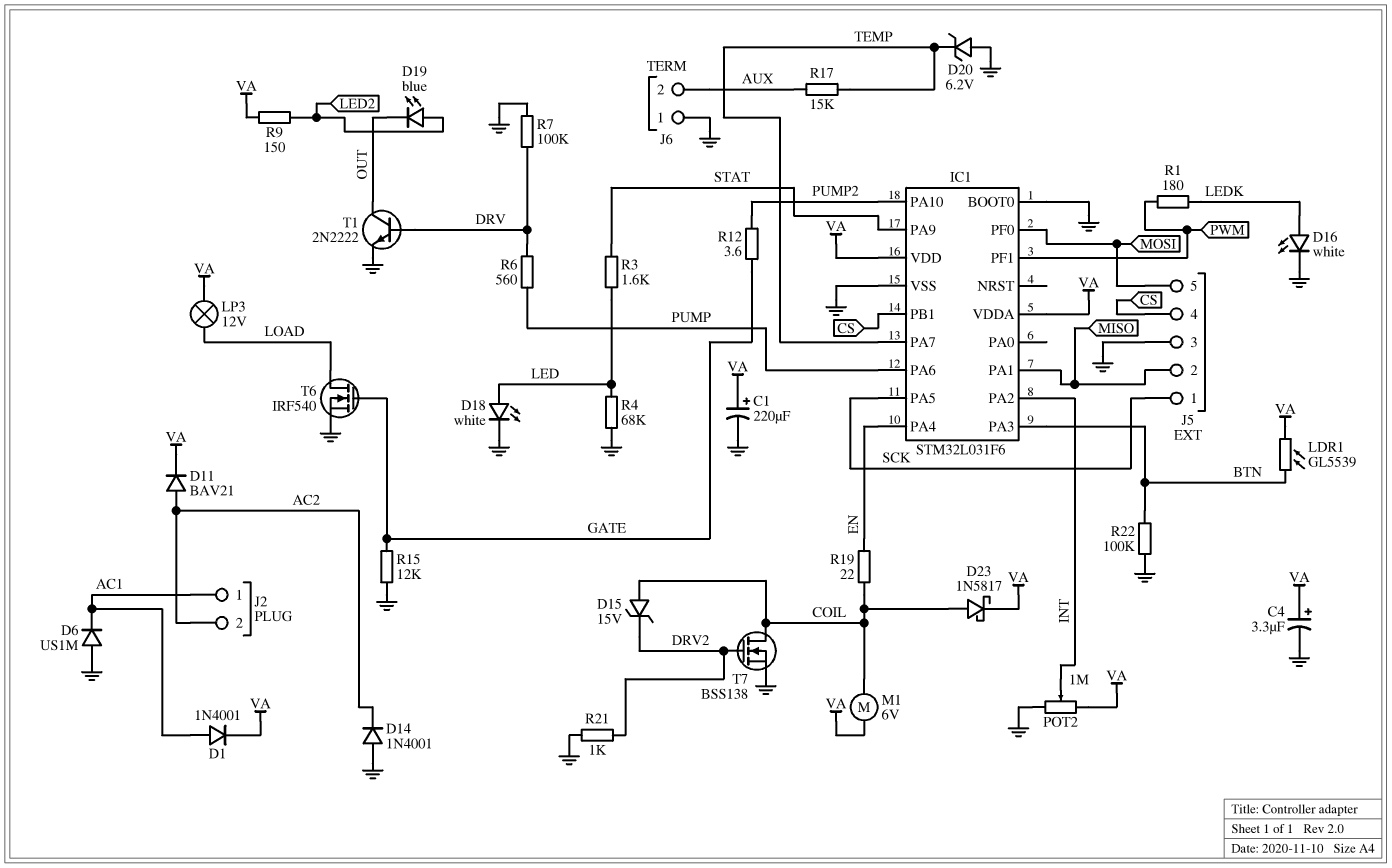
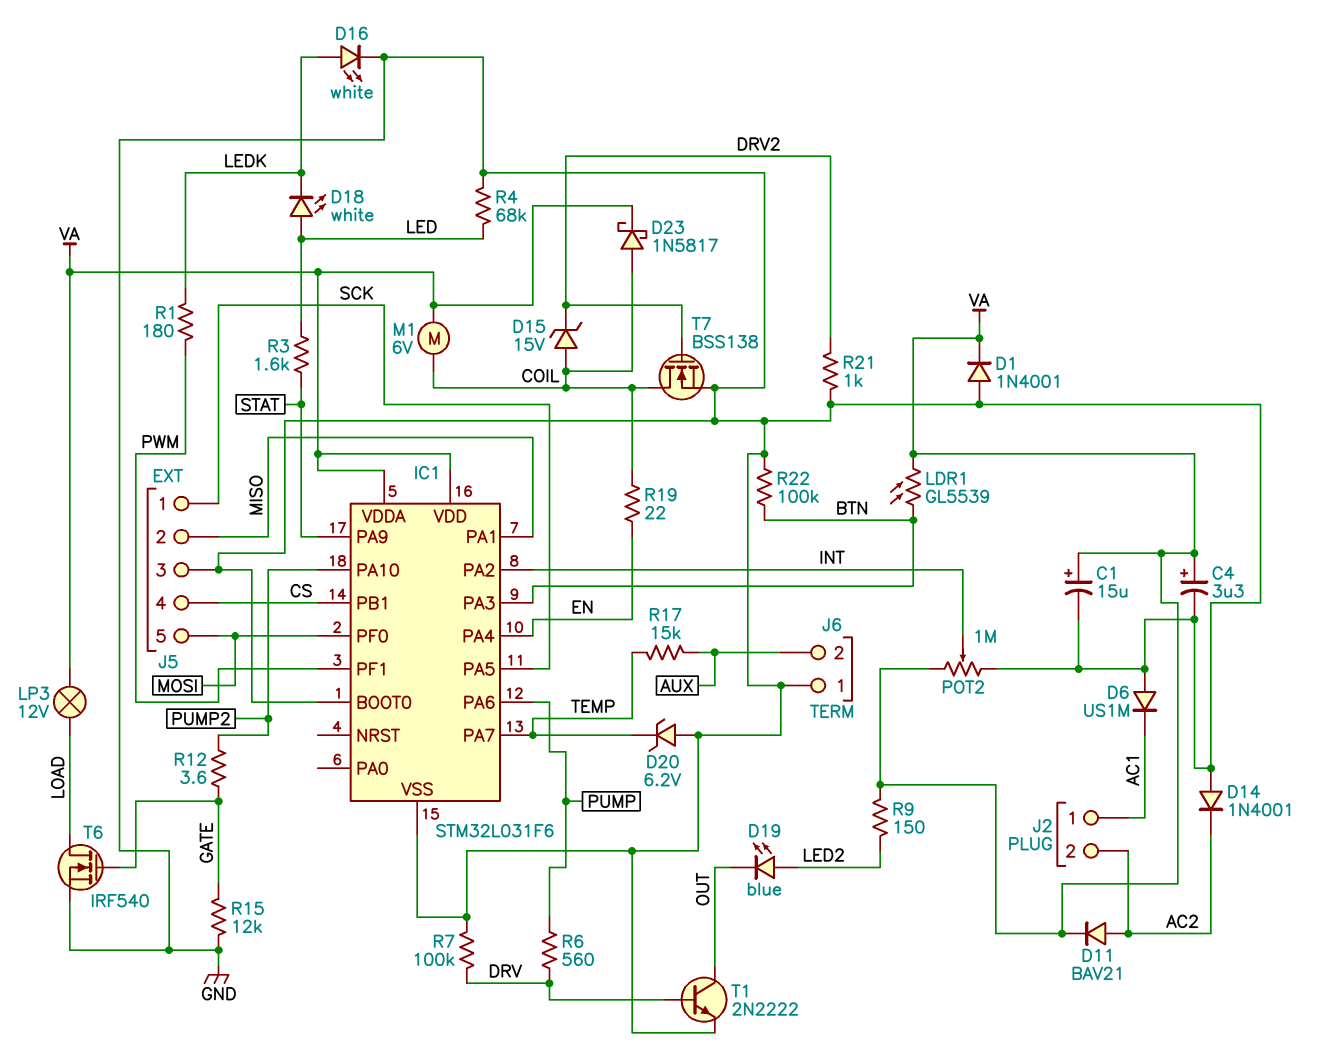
C1: 220uF (plus VA, minus GND) -> 15uF (plus VA, minus GND)
D1: diode 1N4001 (A AC1, K VA) -> diode 1N4001 (A GND, K VA)
D18: LED white (A LED, K GND) -> LED white (A LED, K LEDK)

